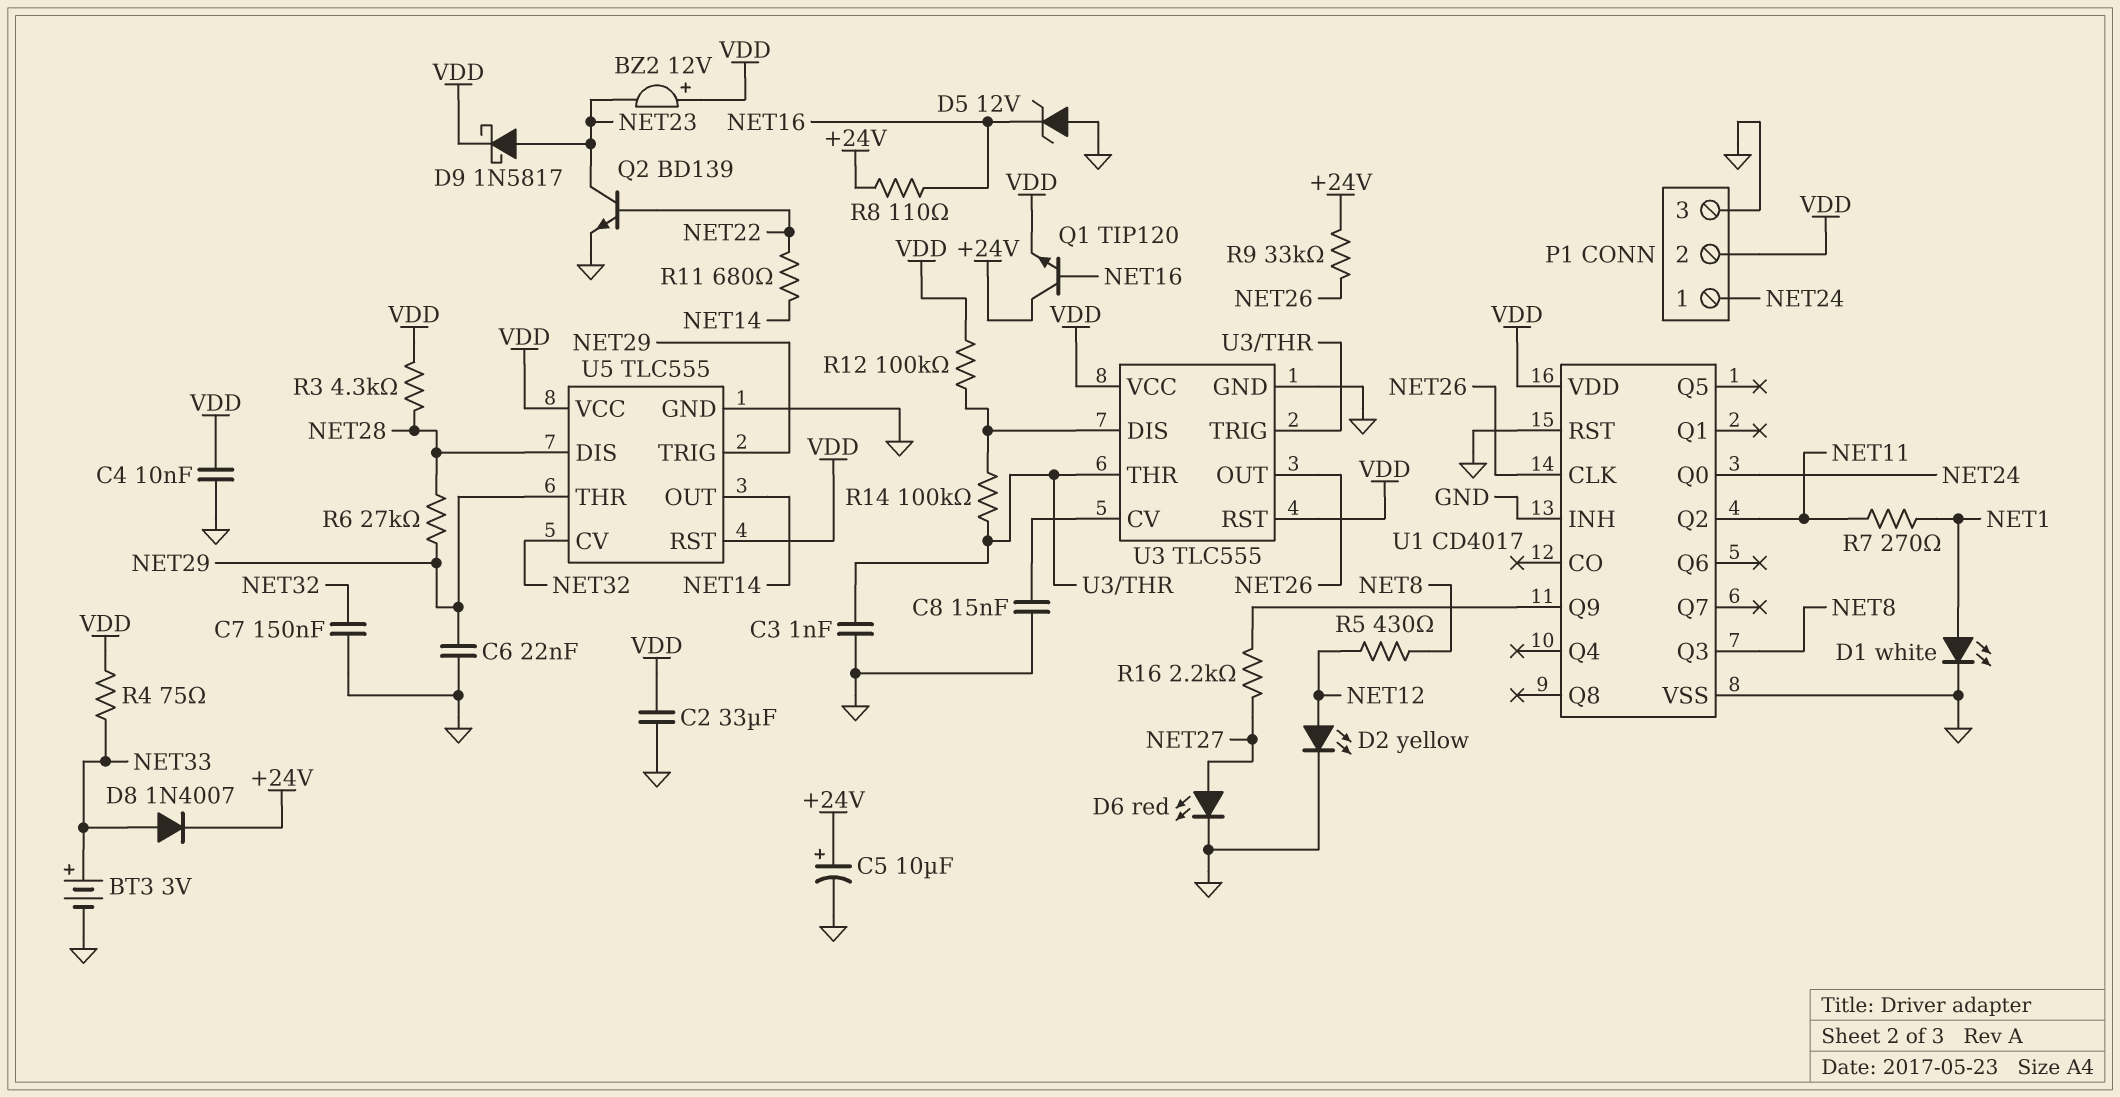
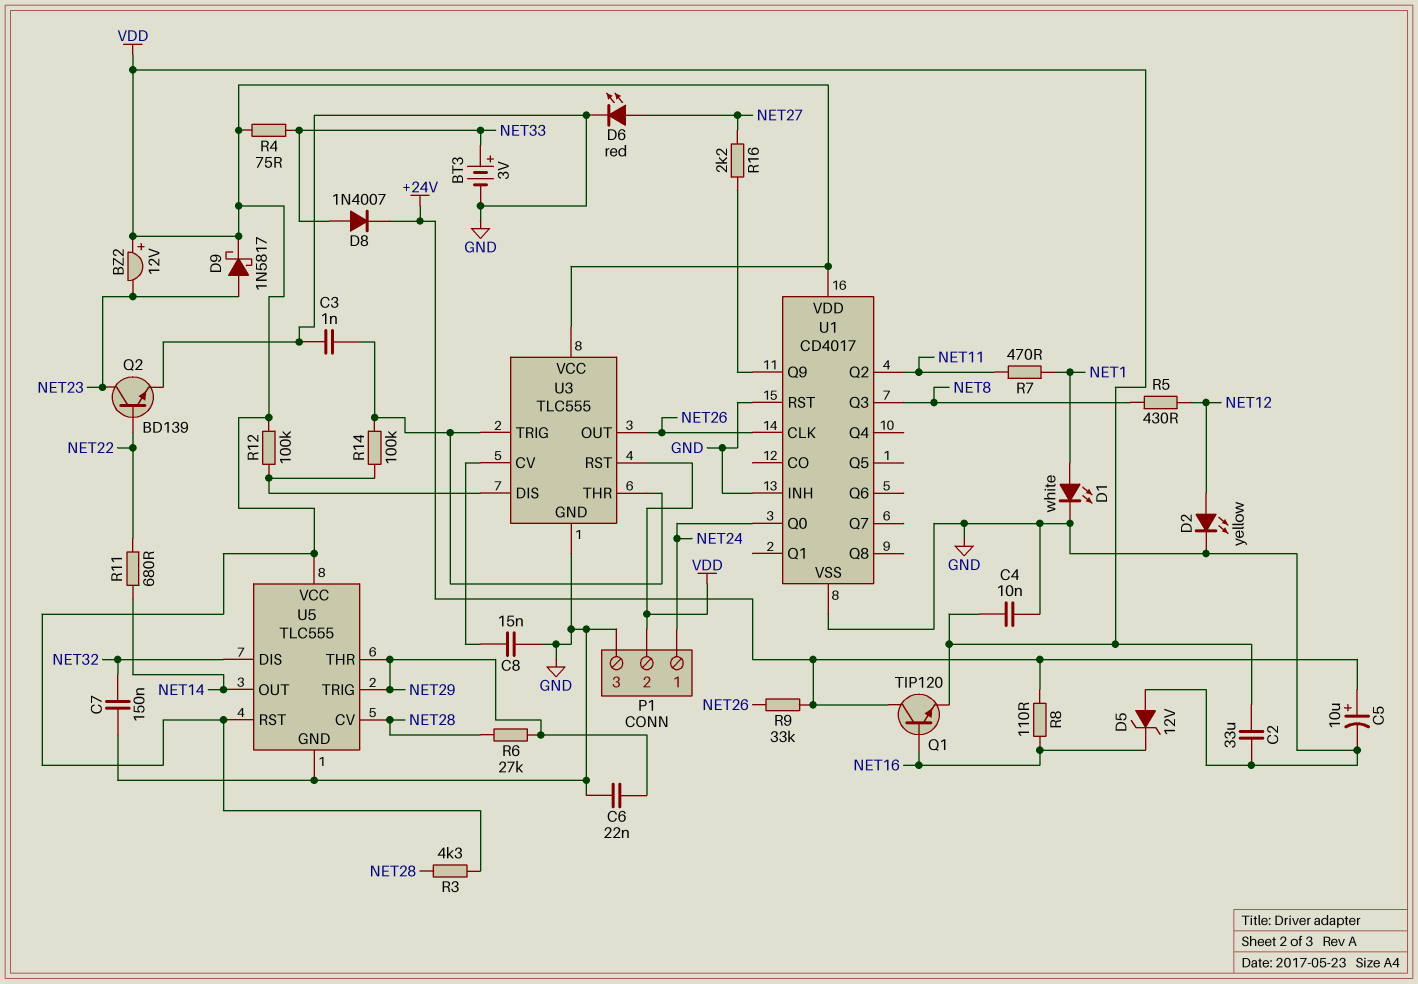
R7: 270 (NET1, NET11) -> 470 (NET1, NET11)
U5 pin CV: NET32 -> NET28
U5 pin DIS: NET28 -> NET32

